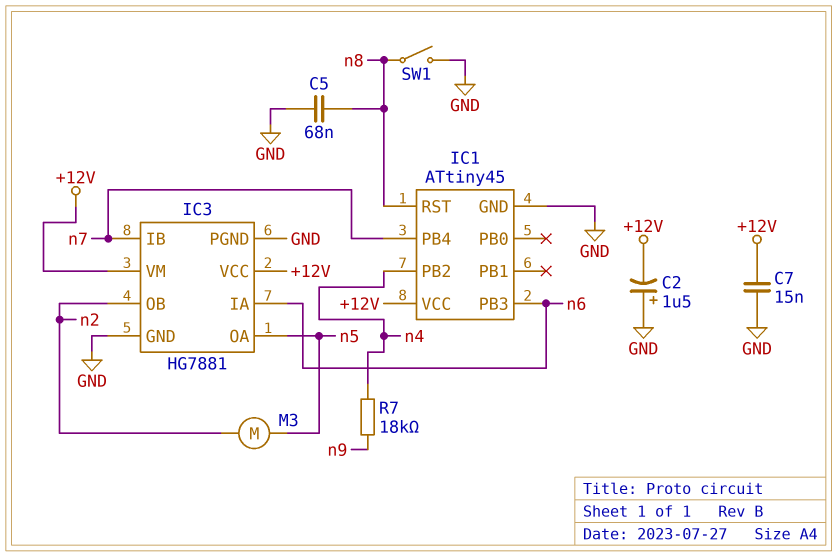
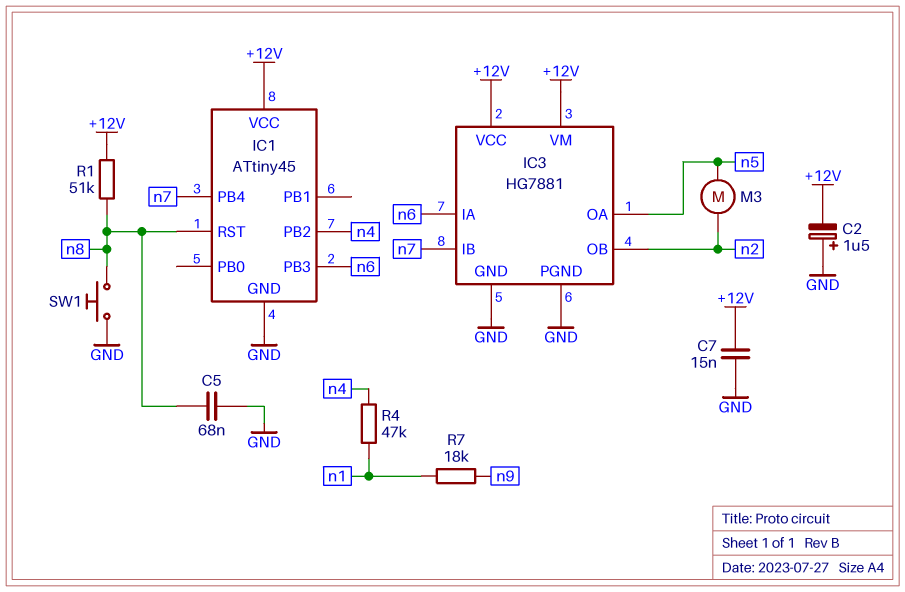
R1: none -> 51k (+12V, n8)
R4: none -> 47k (n1, n4)
R7: 18k (n4, n9) -> 18k (n1, n9)
SW1: switch (GND, n8) -> button (GND, n8)

